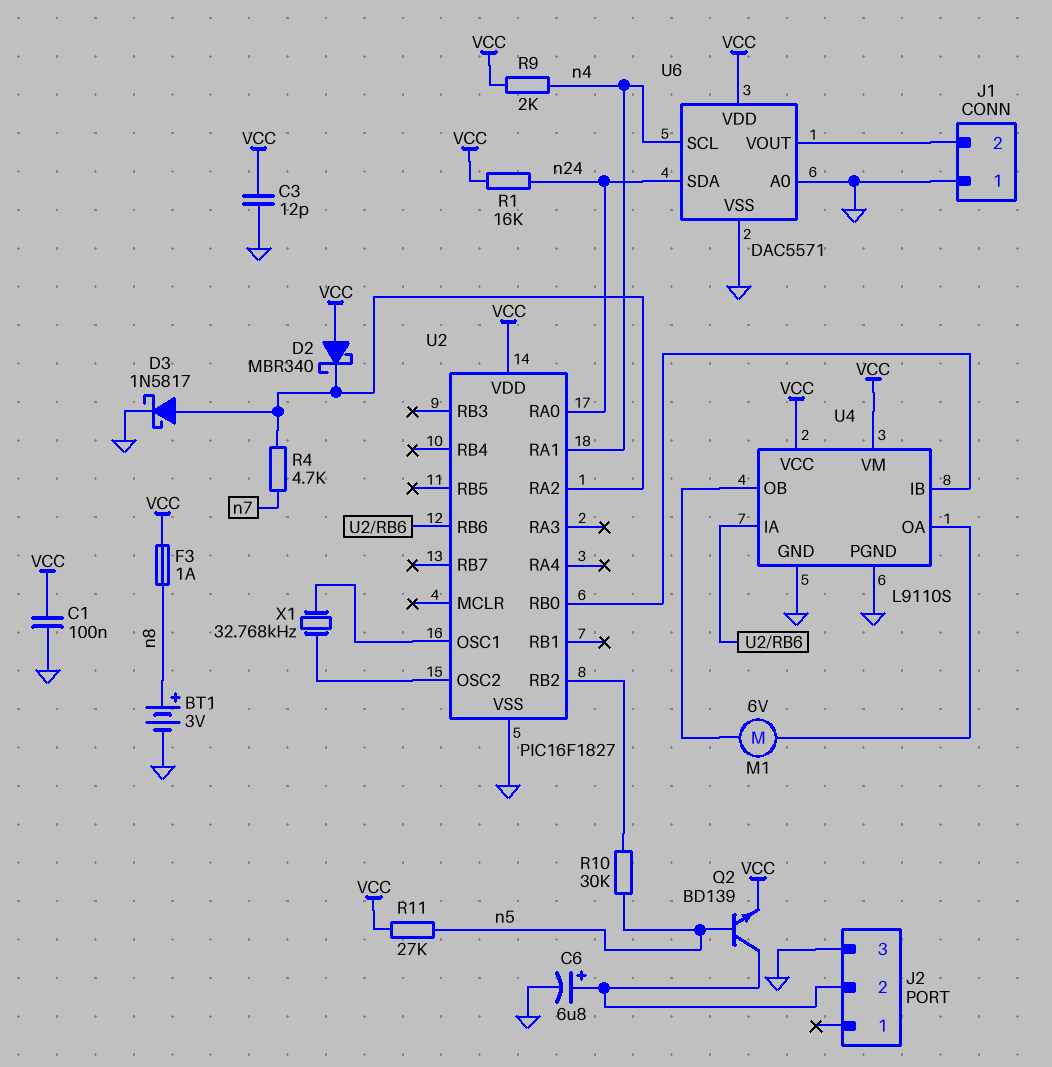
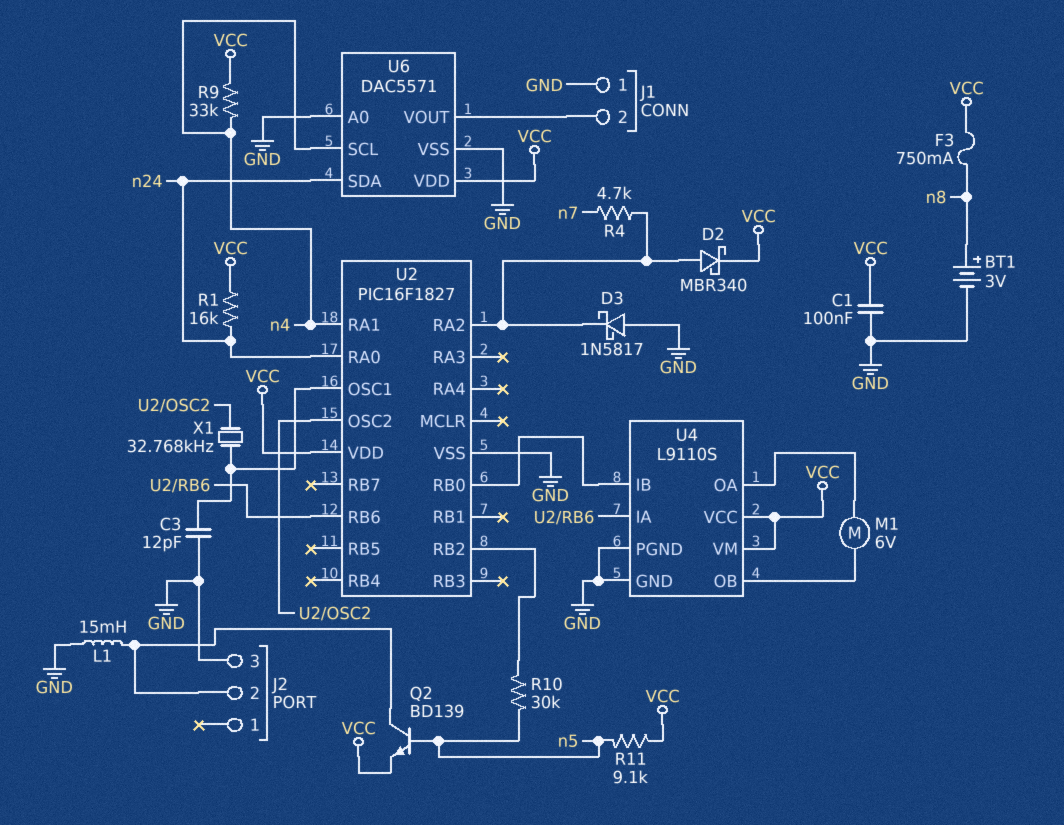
C3: 12pF (GND, VCC) -> 12pF (GND, U2/OSC1)
C6: 6.8uF (plus J2/2, minus GND) -> none
D2: schottky MBR340 (A VCC, K U2/RA2) -> schottky MBR340 (A U2/RA2, K VCC)
D3: schottky 1N5817 (A U2/RA2, K GND) -> schottky 1N5817 (A GND, K U2/RA2)
F3: 1A (VCC, n8) -> 750mA (VCC, n8)
L1: none -> 15mH (GND, J2/2)
R9: 2k (VCC, n4) -> 33k (VCC, n4)
R11: 27k (VCC, n5) -> 9.1k (VCC, n5)

